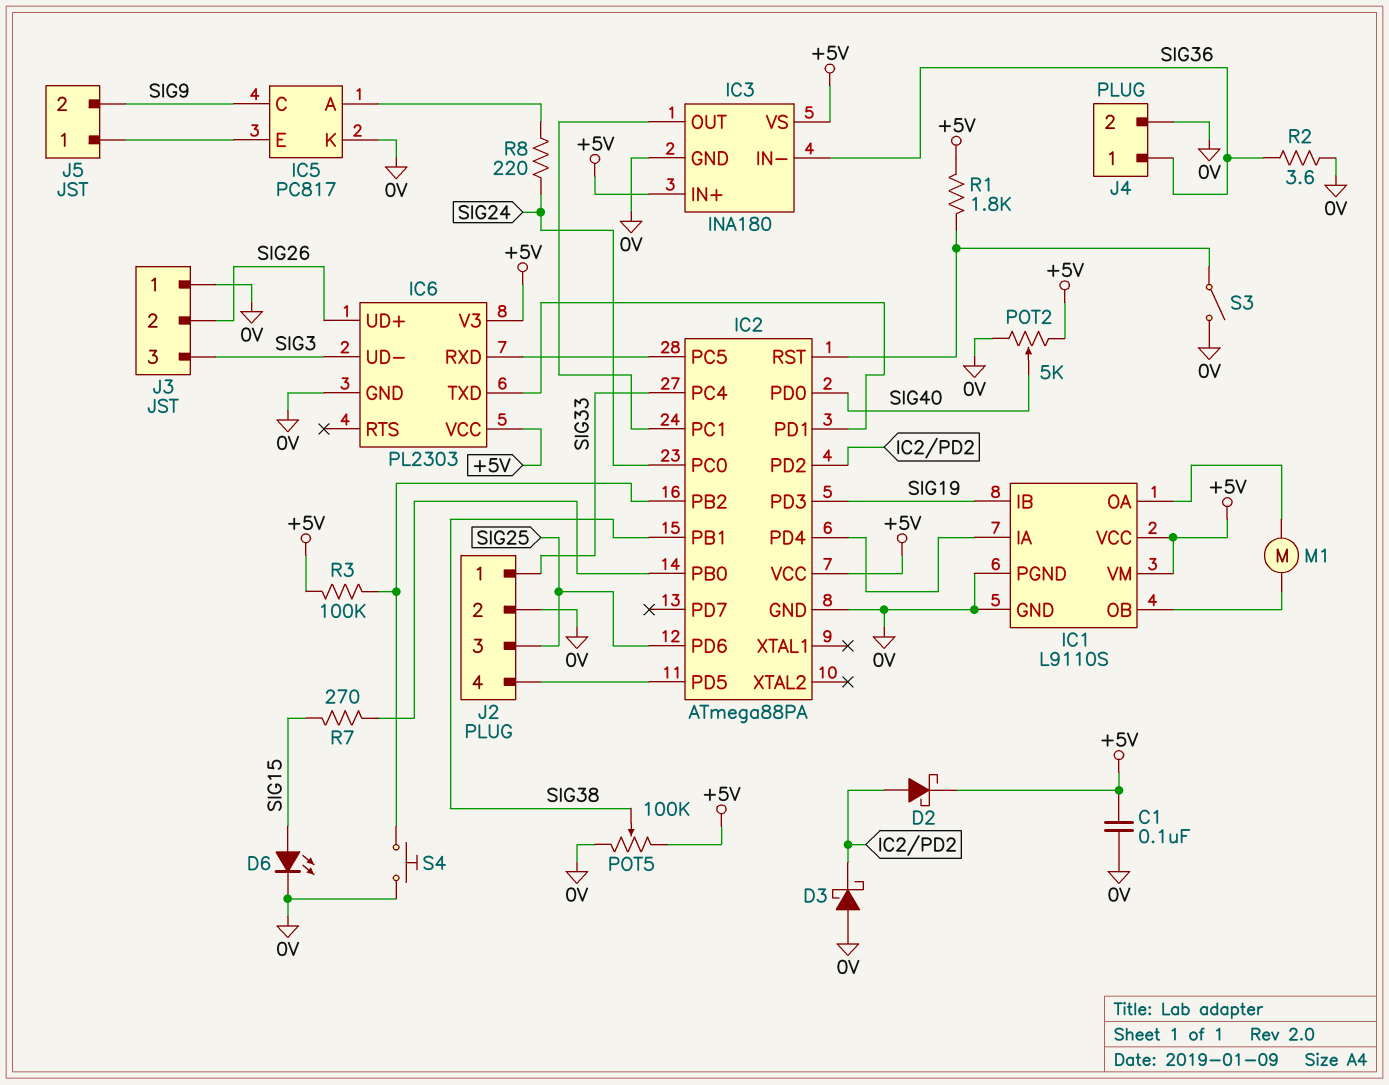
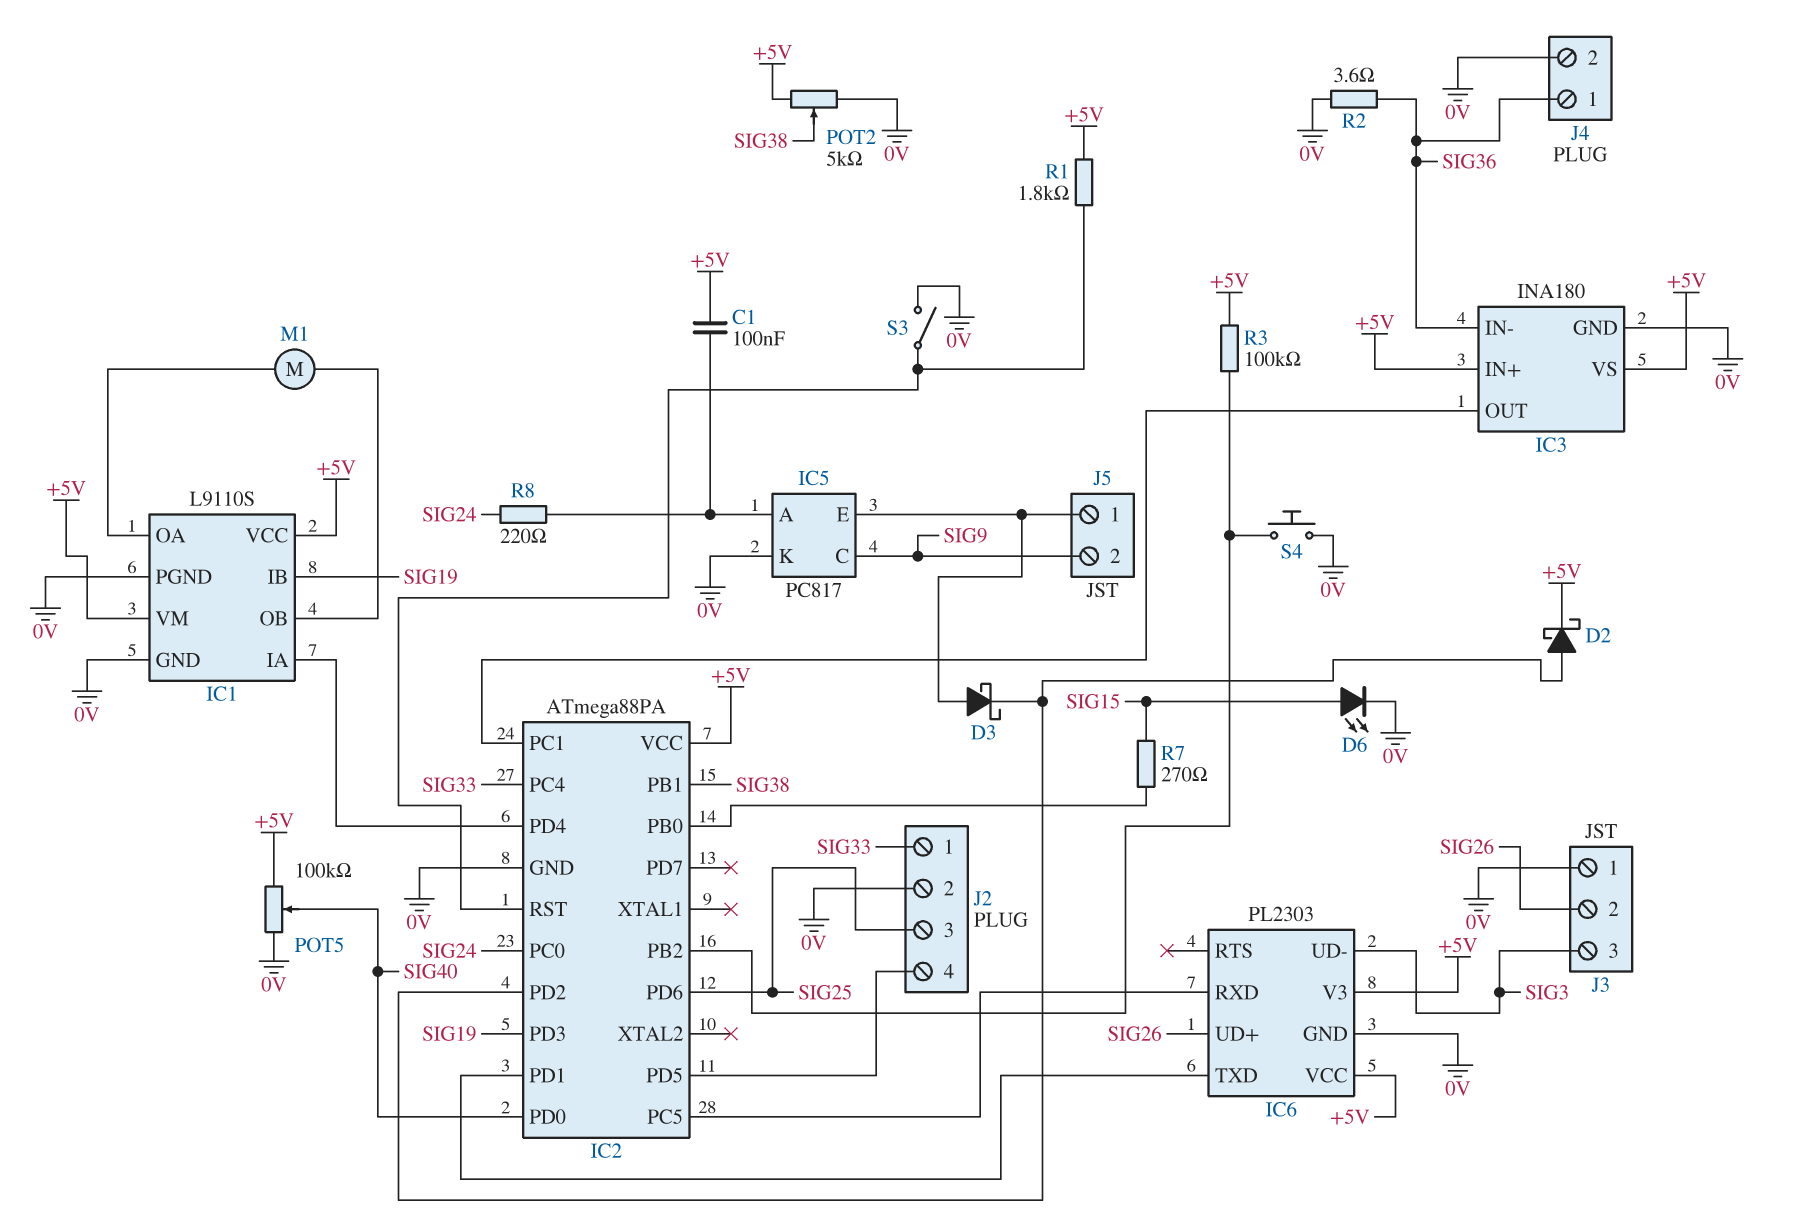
C1: 100nF (+5V, 0V) -> 100nF (+5V, IC5/A)
D3: schottky (A 0V, K IC2/PD2) -> schottky (A IC5/E, K IC2/PD2)
POT2: 5k (+5V, 0V, wiper SIG40) -> 5k (+5V, 0V, wiper SIG38)
POT5: 100k (+5V, 0V, wiper SIG38) -> 100k (+5V, 0V, wiper SIG40)

